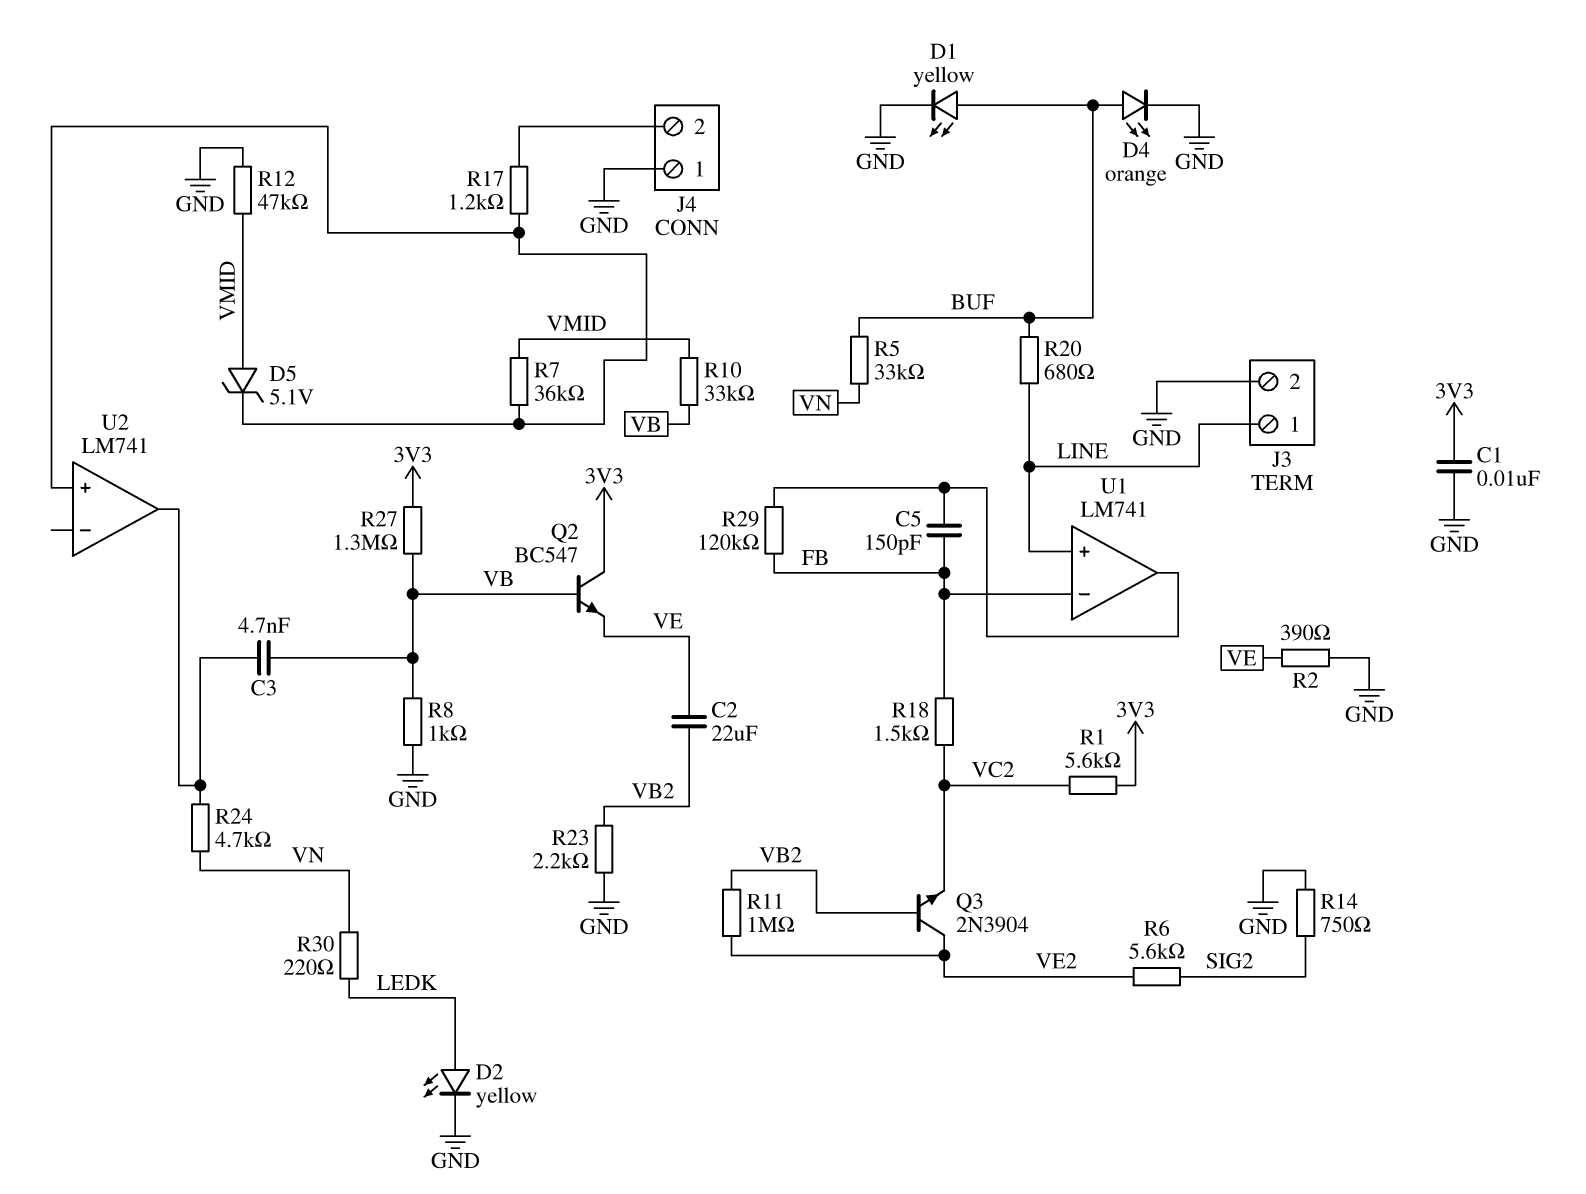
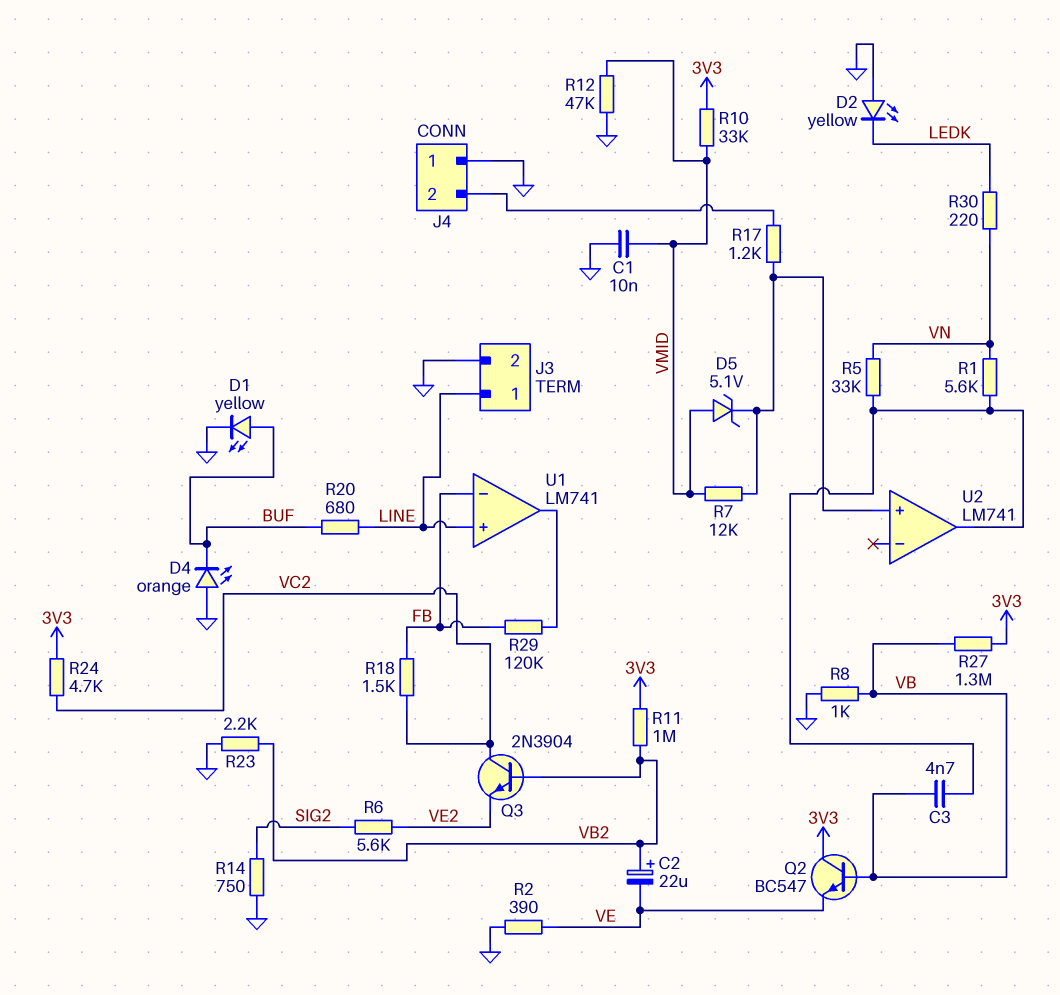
C1: 10nF (3V3, GND) -> 10nF (GND, VMID)
C2: 22uF (VB2, VE) -> 22uF (plus VB2, minus VE)
C5: 150pF (FB, U1/out) -> none
D2: LED yellow (A LEDK, K GND) -> LED yellow (A GND, K LEDK)
D4: LED orange (A BUF, K GND) -> LED orange (A GND, K BUF)
Q3: NPN 2N3904 (B VB2, C VE2, E VC2) -> NPN 2N3904 (B VB2, C VC2, E VE2)
R1: 5.6k (3V3, VC2) -> 5.6k (U2/out, VN)
R5: 33k (BUF, VN) -> 33k (U2/out, VN)
R7: 36k (U2/in+, VMID) -> 12k (U2/in+, VMID)
R10: 33k (VB, VMID) -> 33k (3V3, VMID)
R11: 1M (VB2, VE2) -> 1M (3V3, VB2)
R24: 4.7k (U2/out, VN) -> 4.7k (3V3, VC2)

